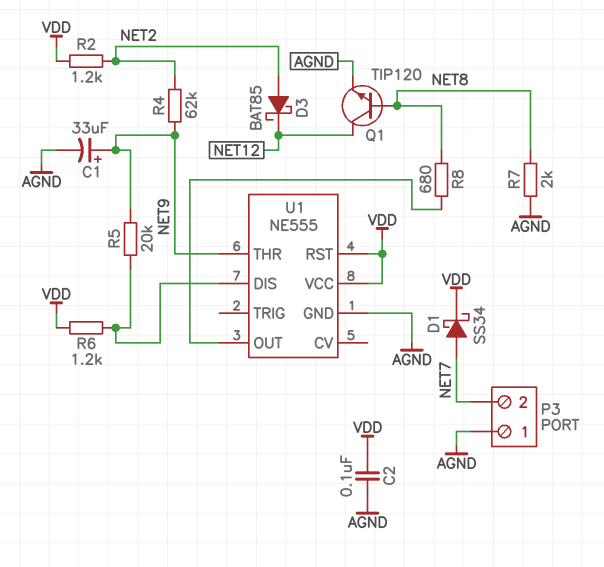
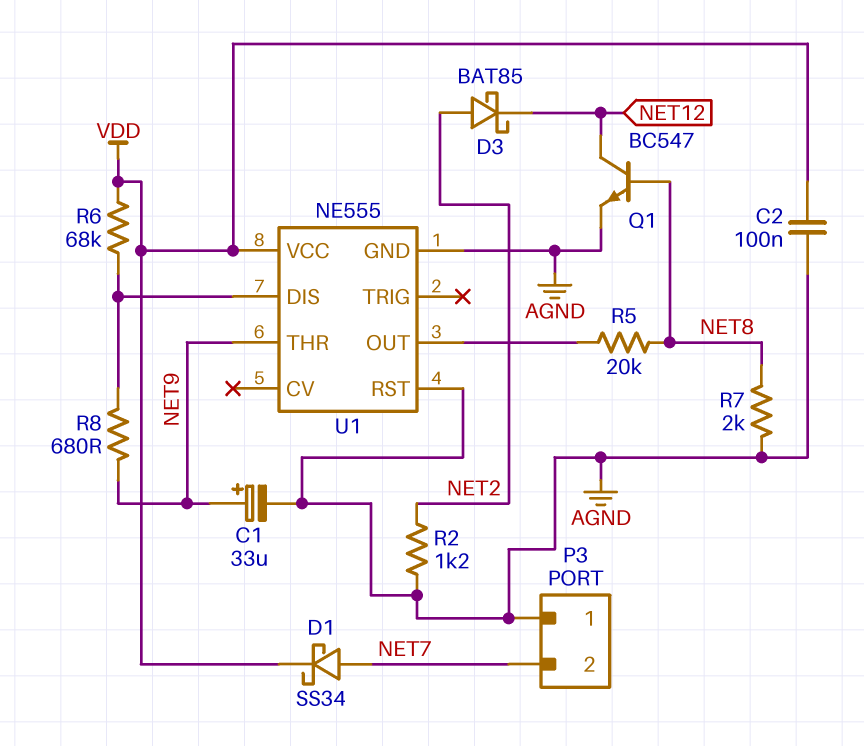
Q1: NPN TIP120 (B NET8, C NET12, E AGND) -> NPN BC547 (B NET8, C NET12, E AGND)
R2: 1.2k (NET2, VDD) -> 1.2k (AGND, NET2)
R4: 62k (NET2, NET9) -> none
R5: 20k (NET9, U1/DIS) -> 20k (NET8, U1/OUT)
R6: 1.2k (U1/DIS, VDD) -> 68k (U1/DIS, VDD)
R8: 680 (NET8, U1/OUT) -> 680 (NET9, U1/DIS)
U1 pin RST: VDD -> AGND

